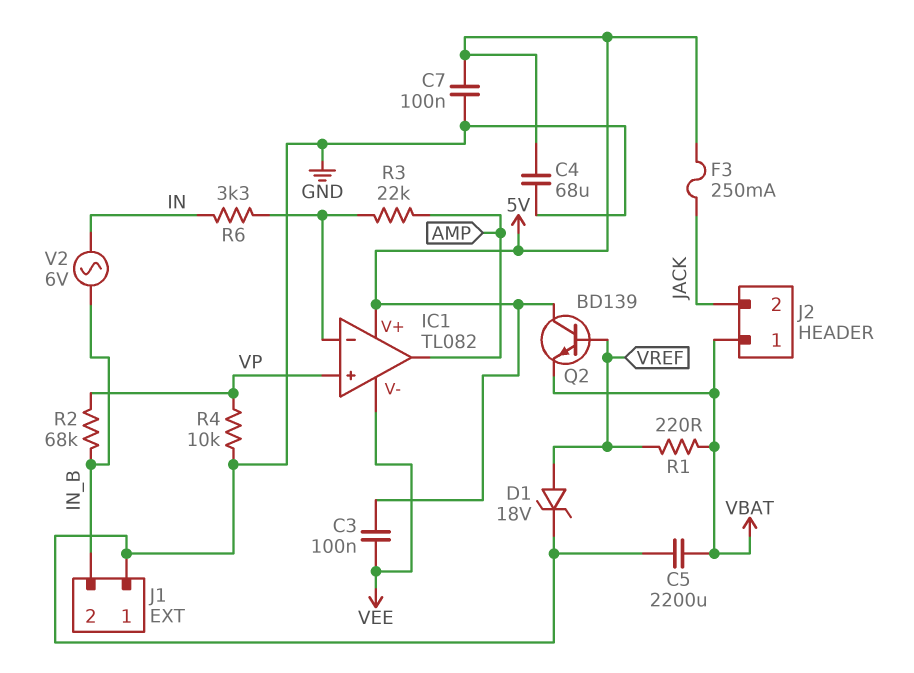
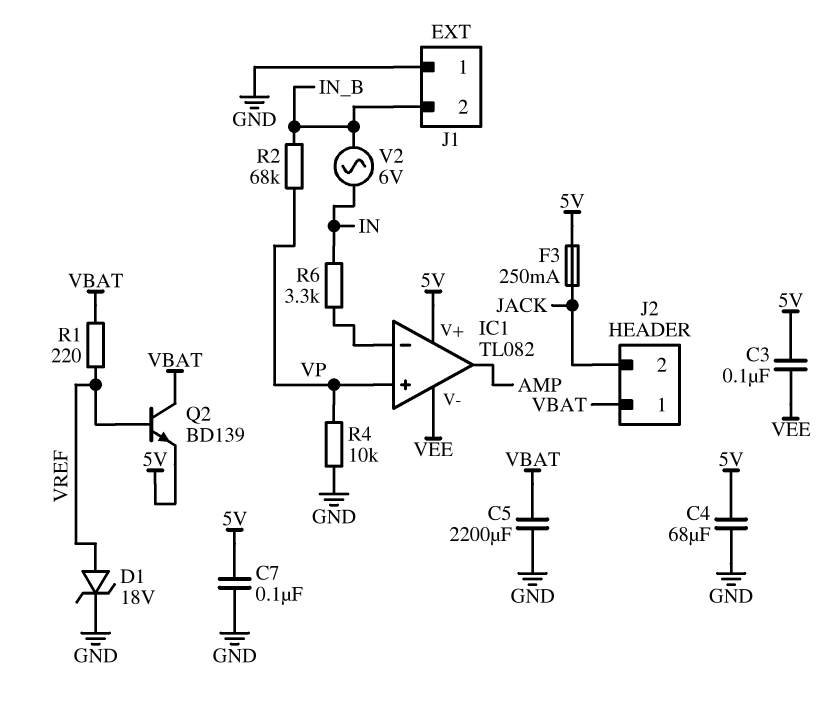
Q2: NPN BD139 (B VREF, C 5V, E VBAT) -> NPN BD139 (B VREF, C VBAT, E 5V)
R3: 22k (AMP, IC1/in-) -> none

